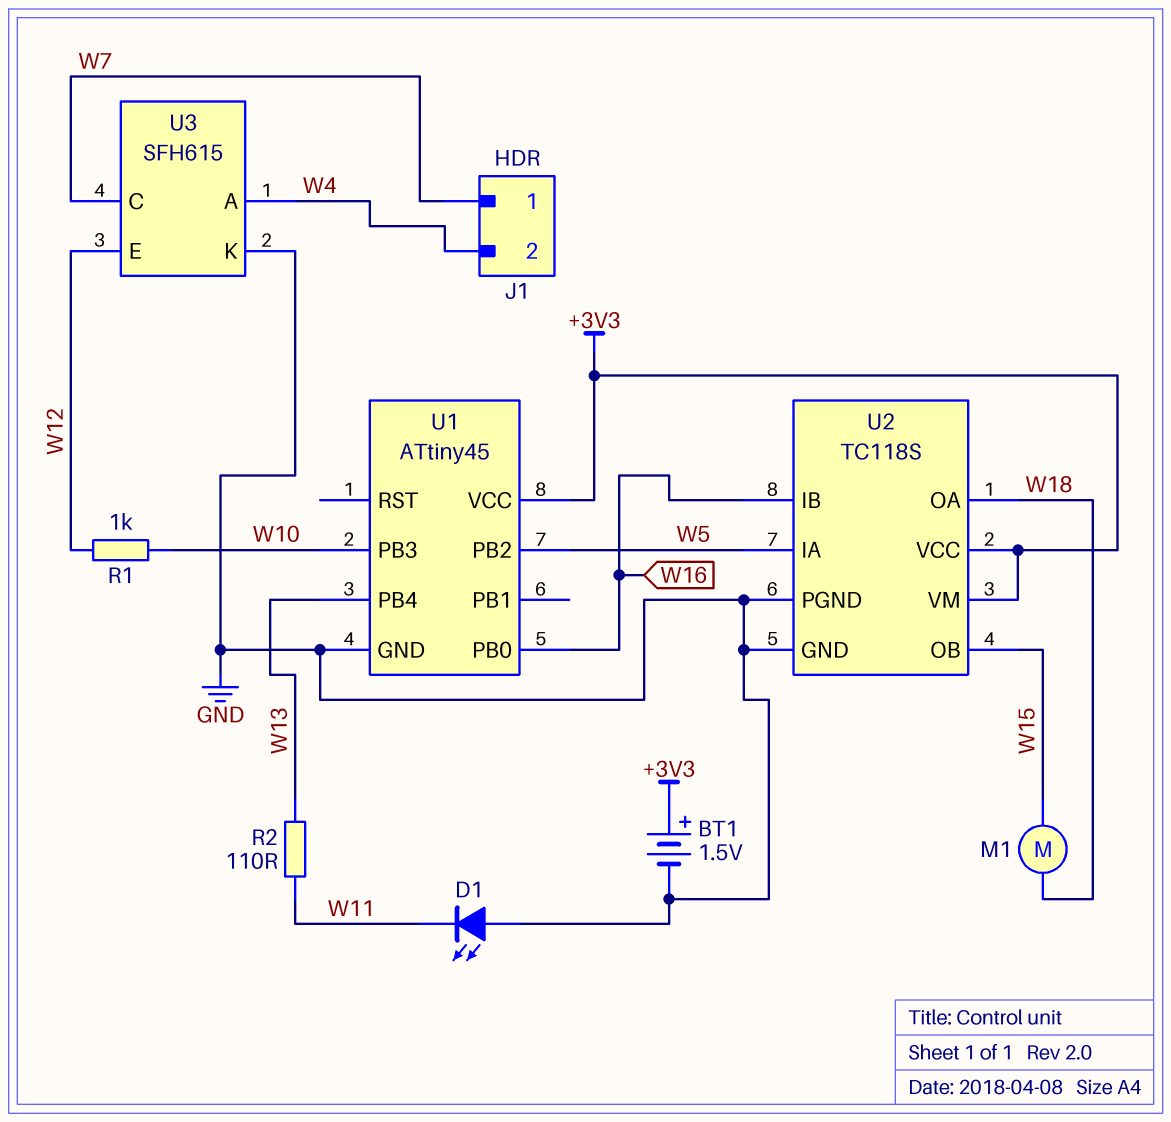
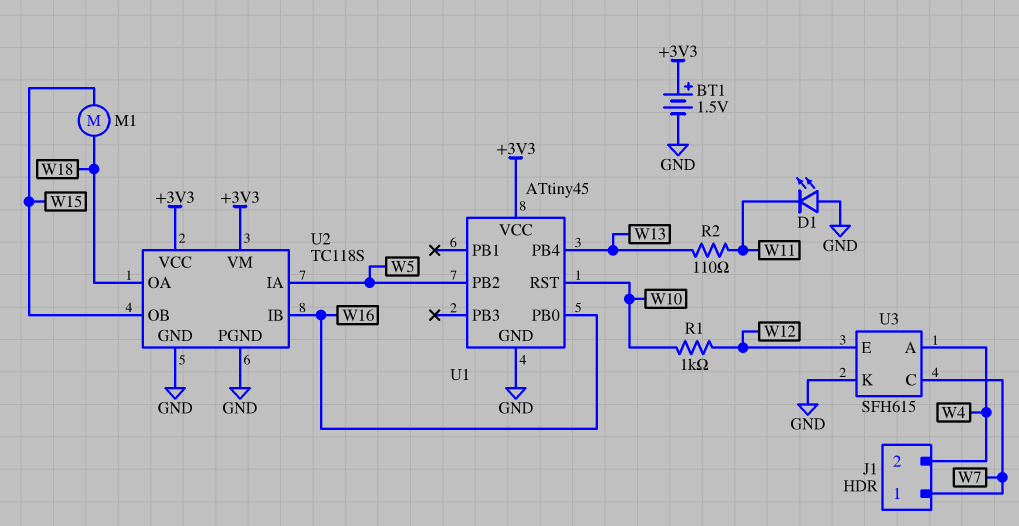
U1 pin PB3: W10 -> none
U1 pin RST: none -> W10

